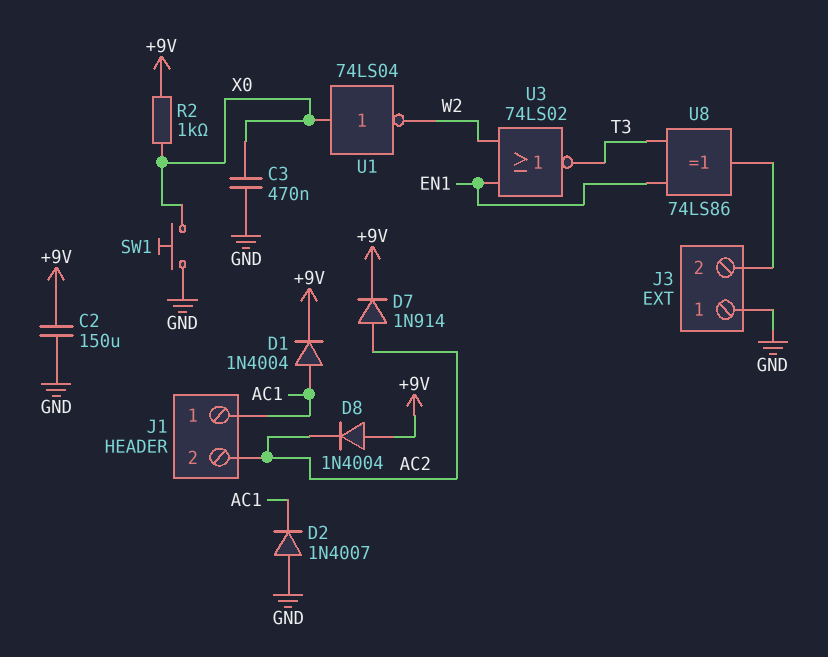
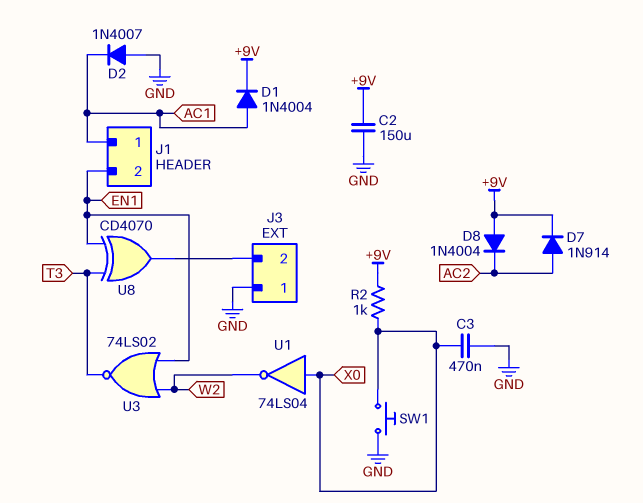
J1 pin 2: AC2 -> EN1
U8: XOR 74LS86 (in EN1, in T3, out J3/2) -> XOR CD4070 (in EN1, in T3, out J3/2)

